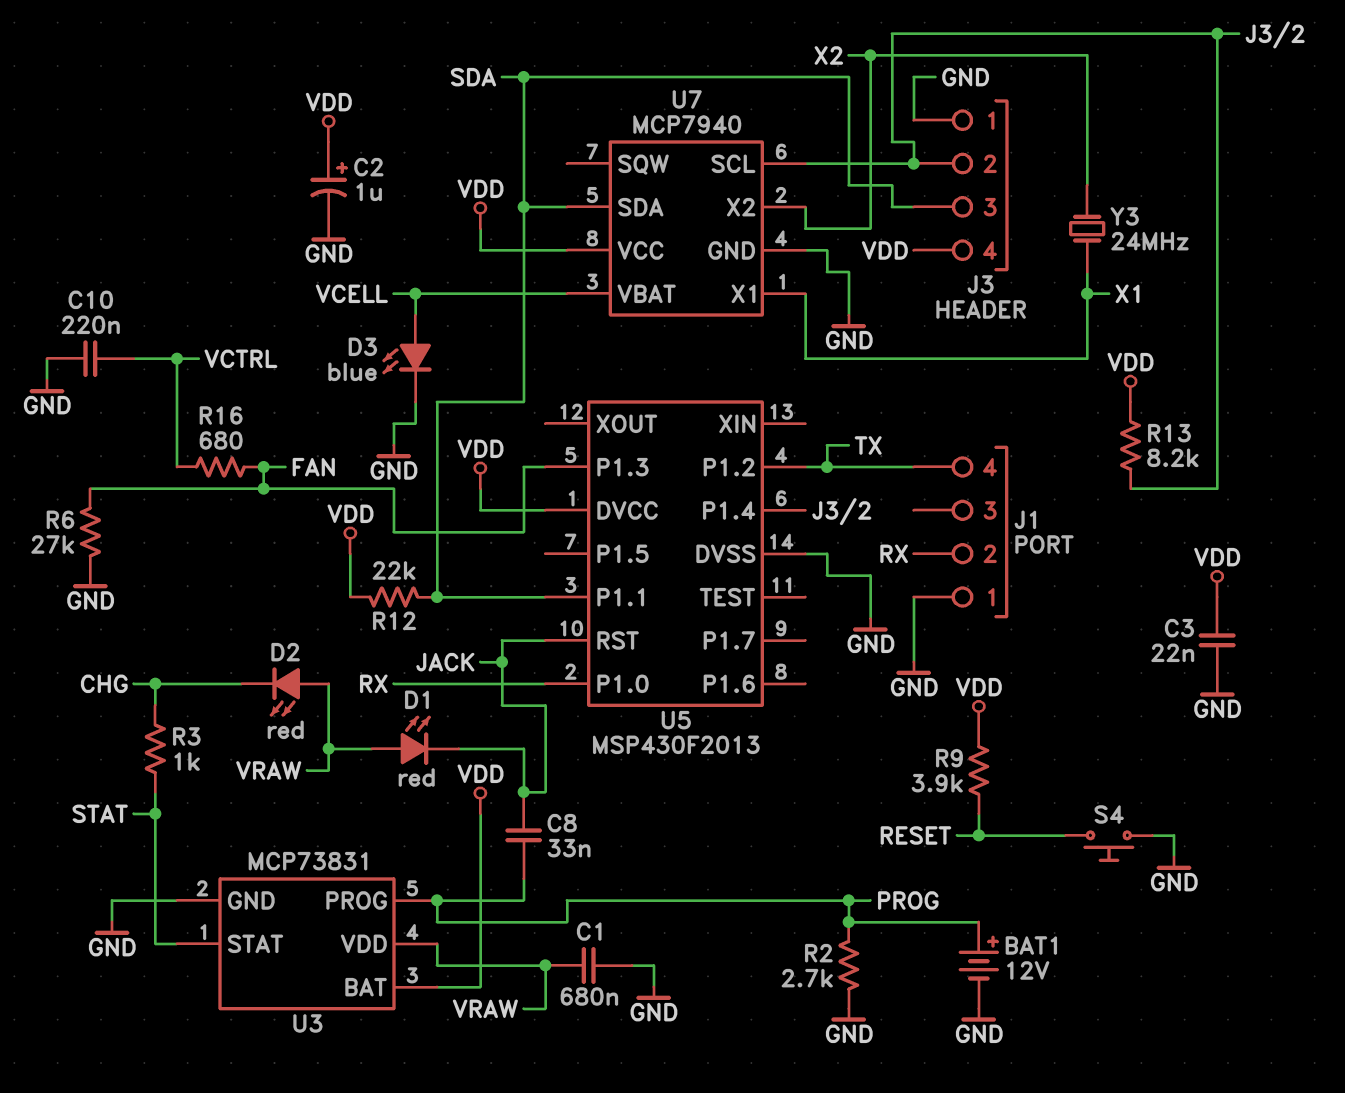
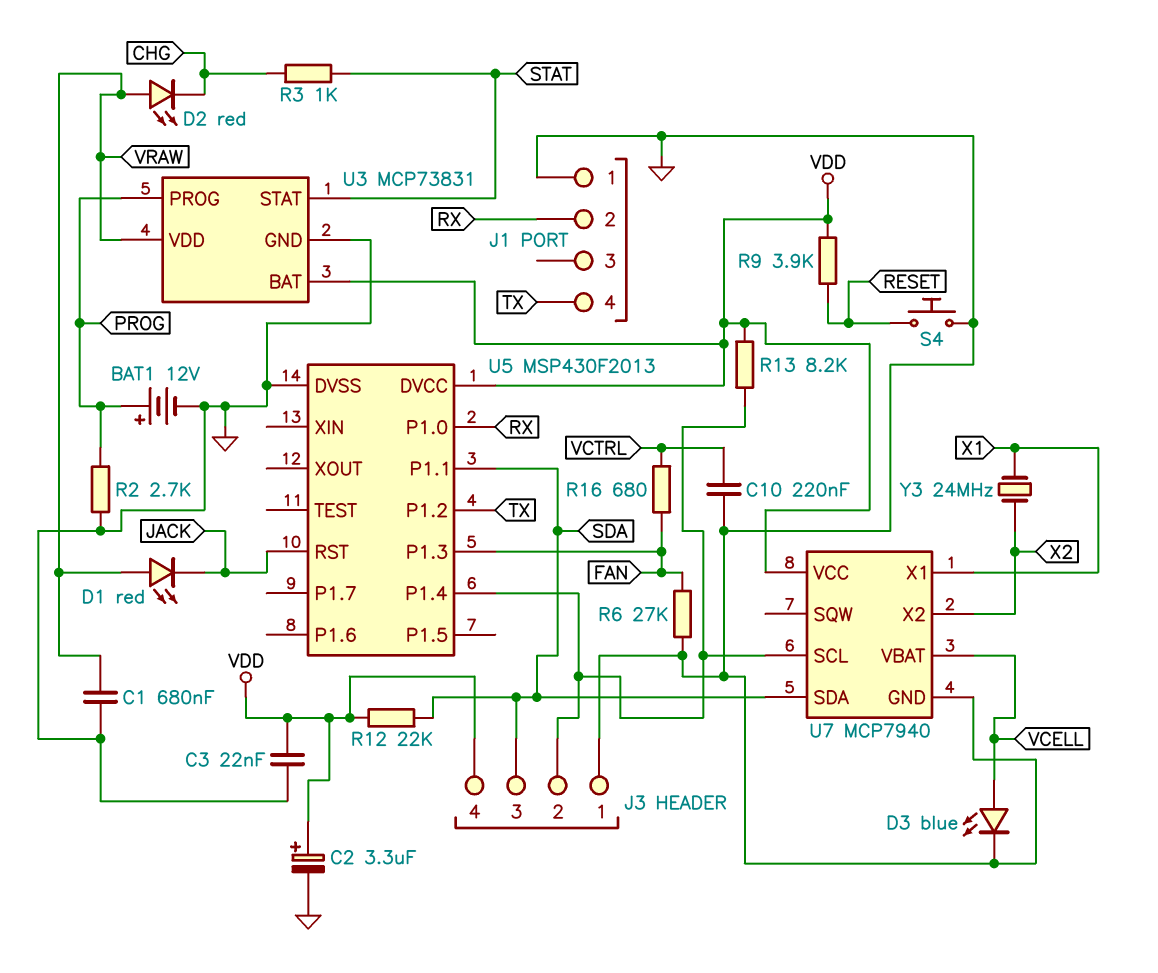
C2: 1uF (plus VDD, minus GND) -> 3.3uF (plus VDD, minus GND)
C8: 33nF (JACK, PROG) -> none

